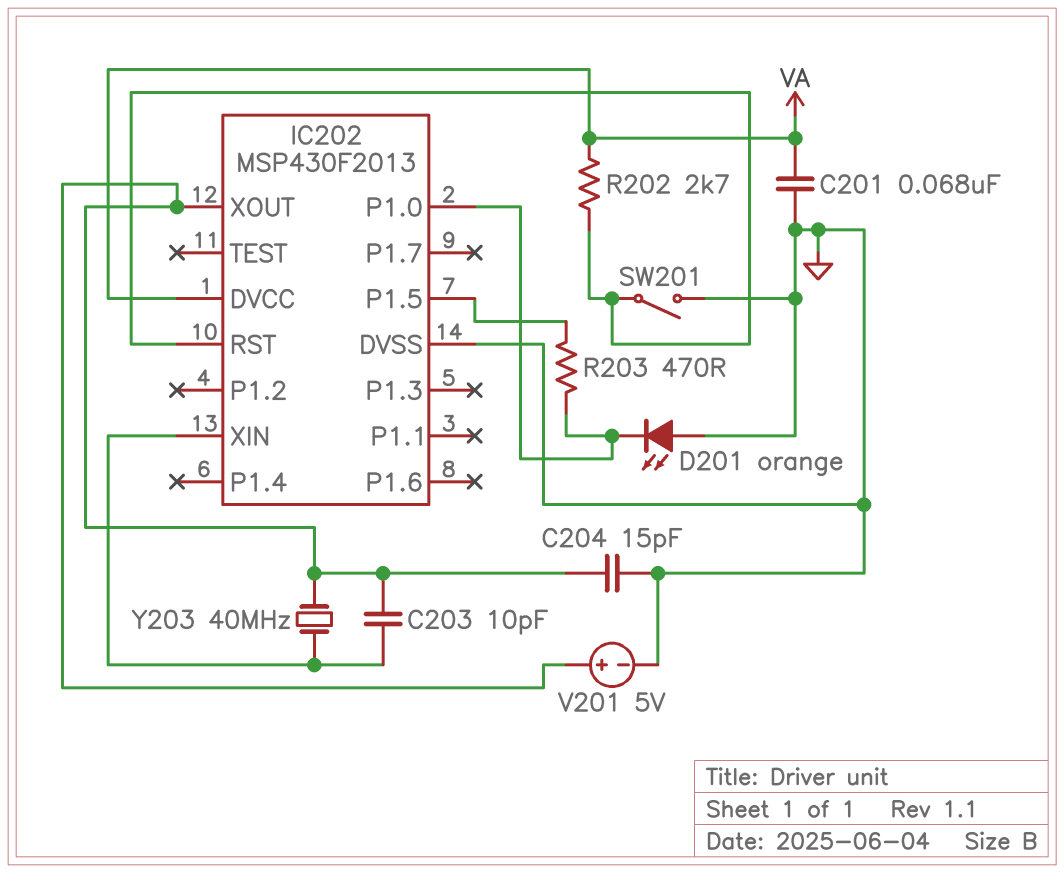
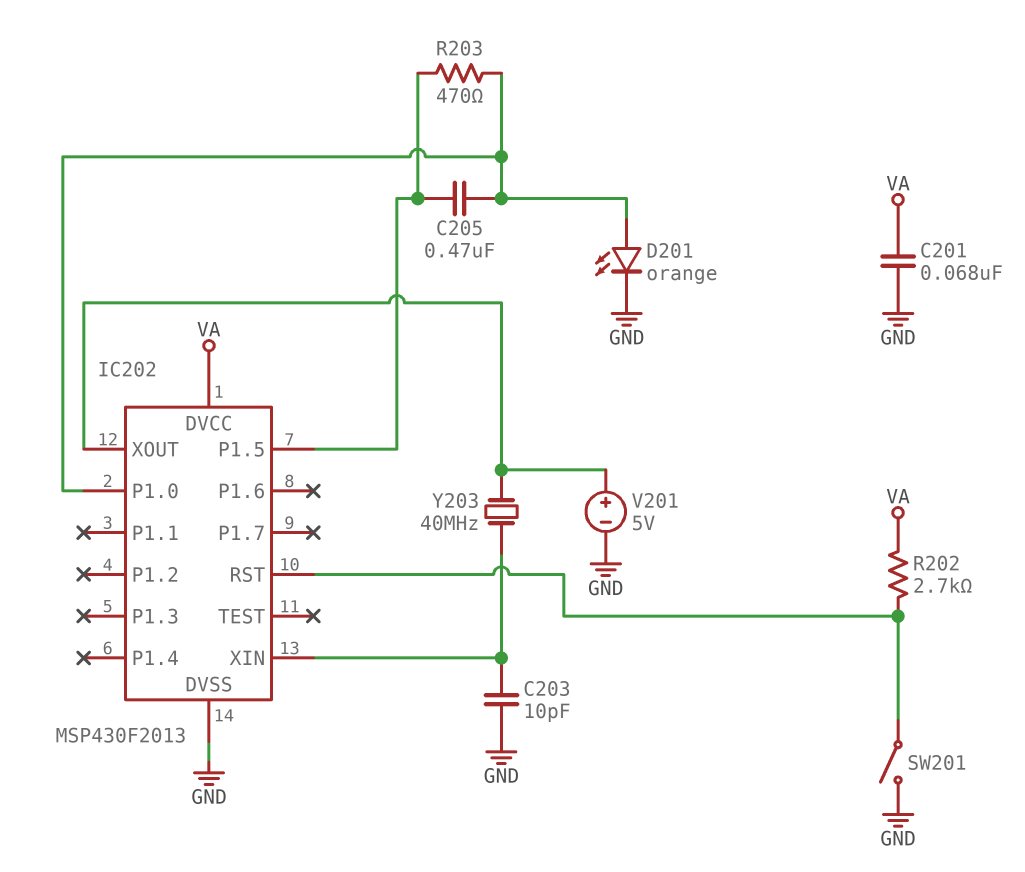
C203: 10pF (IC202/XIN, IC202/XOUT) -> 10pF (GND, IC202/XIN)
C204: 15pF (GND, IC202/XOUT) -> none
C205: none -> 470nF (IC202/P1.0, IC202/P1.5)
D201: LED orange (A GND, K IC202/P1.0) -> LED orange (A IC202/P1.0, K GND)

